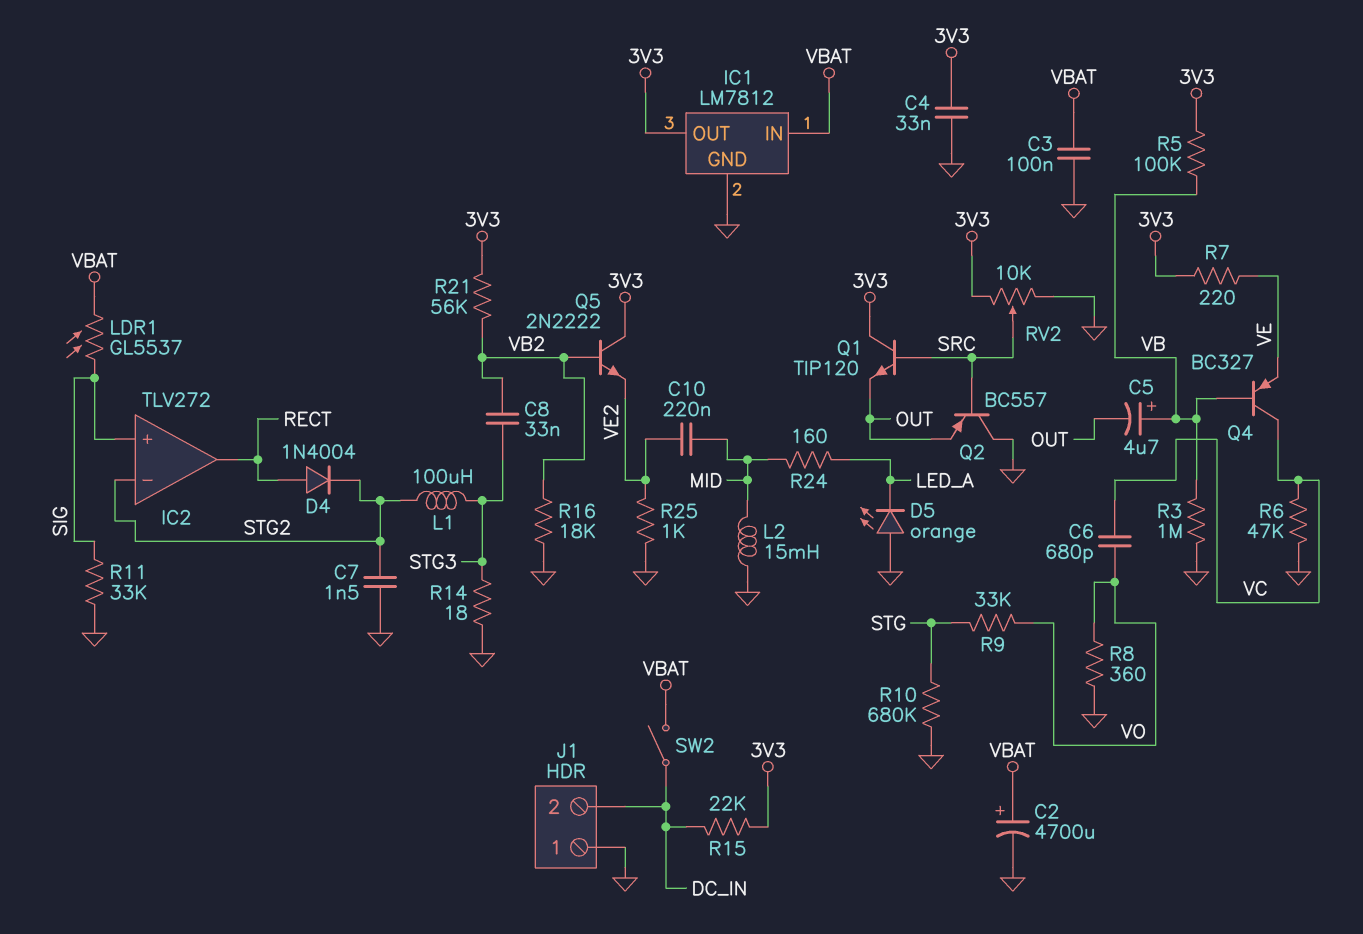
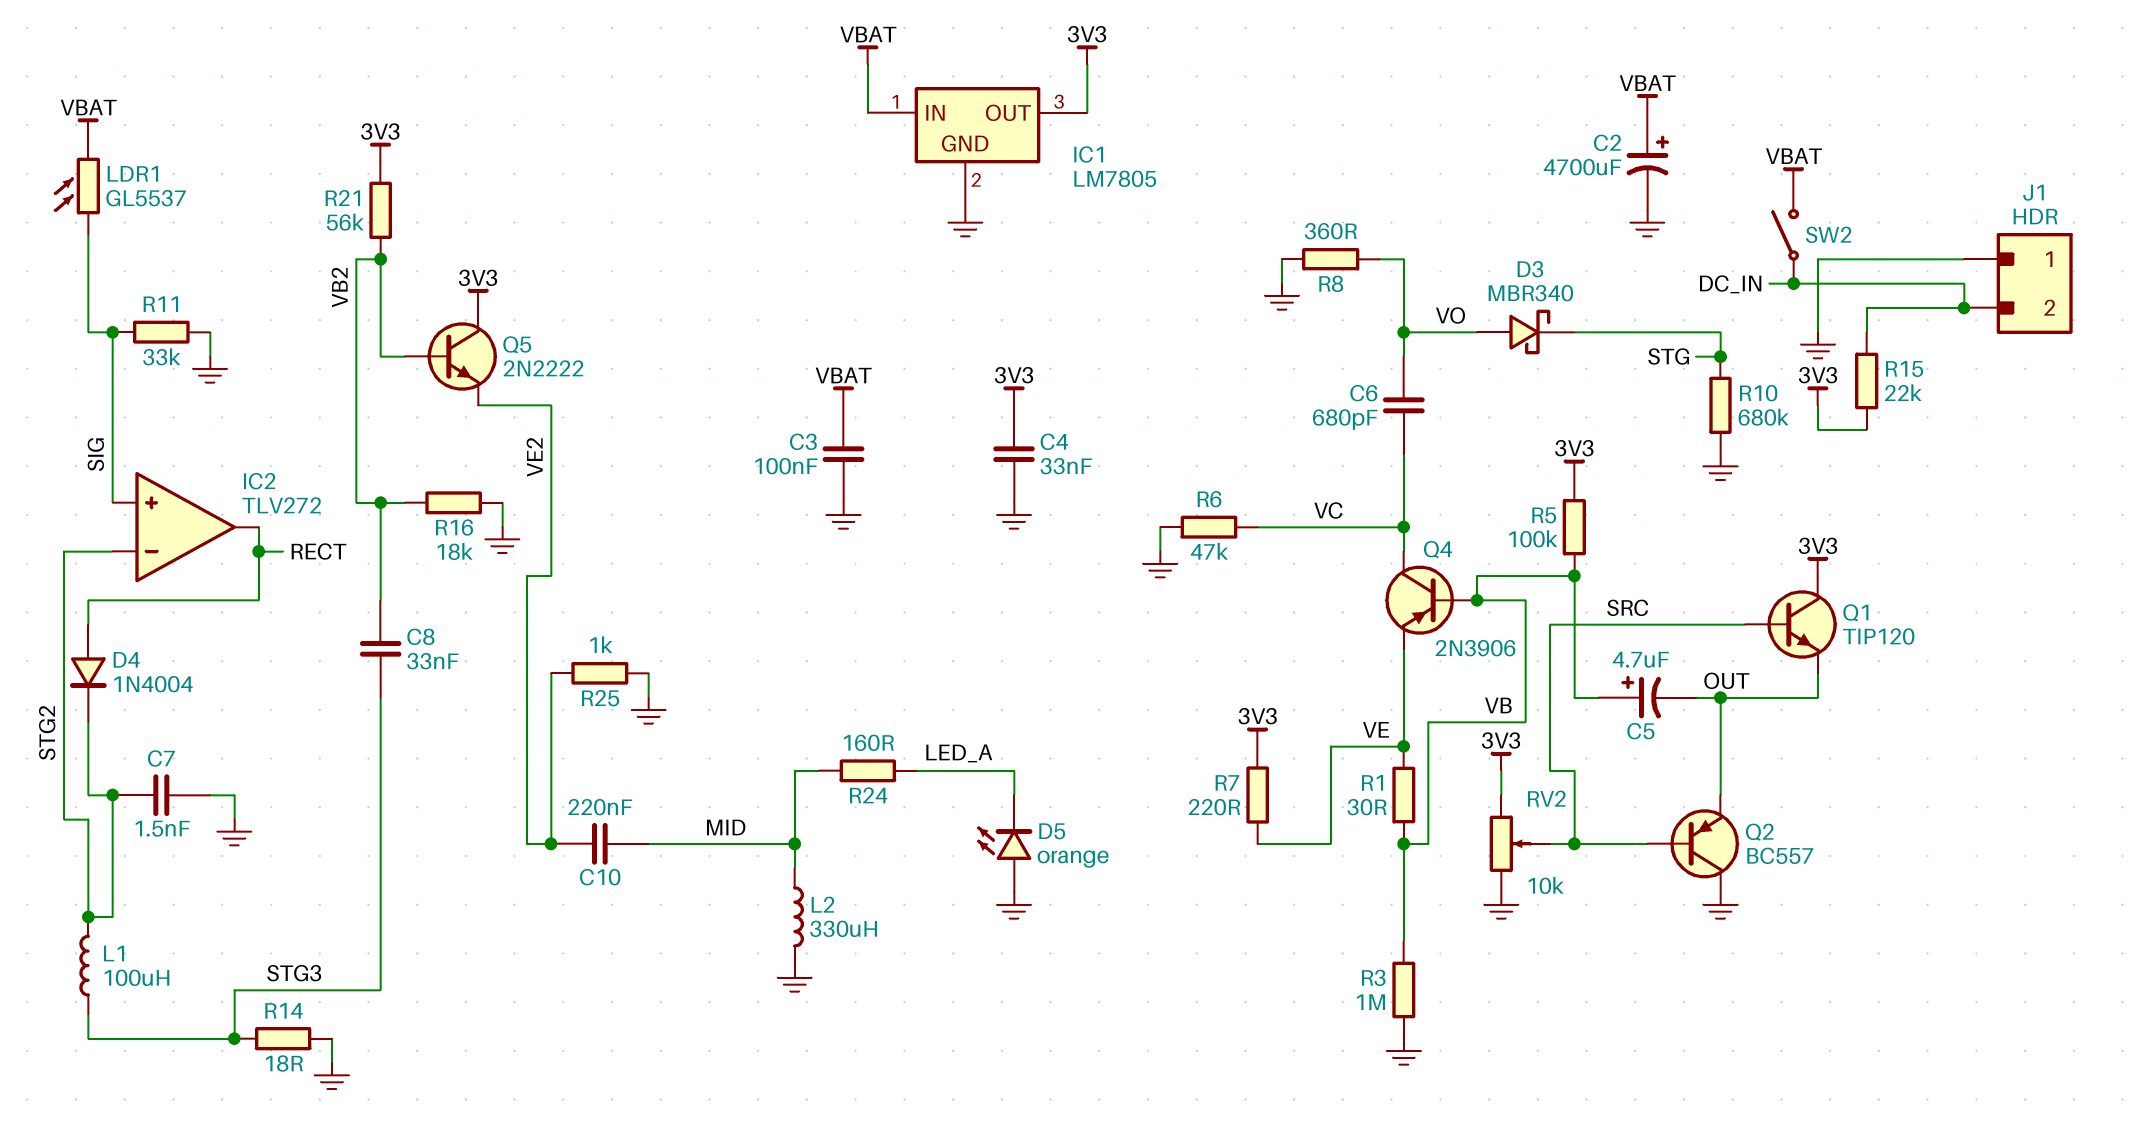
D3: none -> schottky MBR340 (A VO, K STG)
IC1: LM7812 -> LM7805
L2: 15mH (GND, MID) -> 330uH (GND, MID)
Q4: PNP BC327 (B VB, C VC, E VE) -> PNP 2N3906 (B VB, C VC, E VE)
R1: none -> 30 (VB, VE)
R9: 33k (STG, VO) -> none

